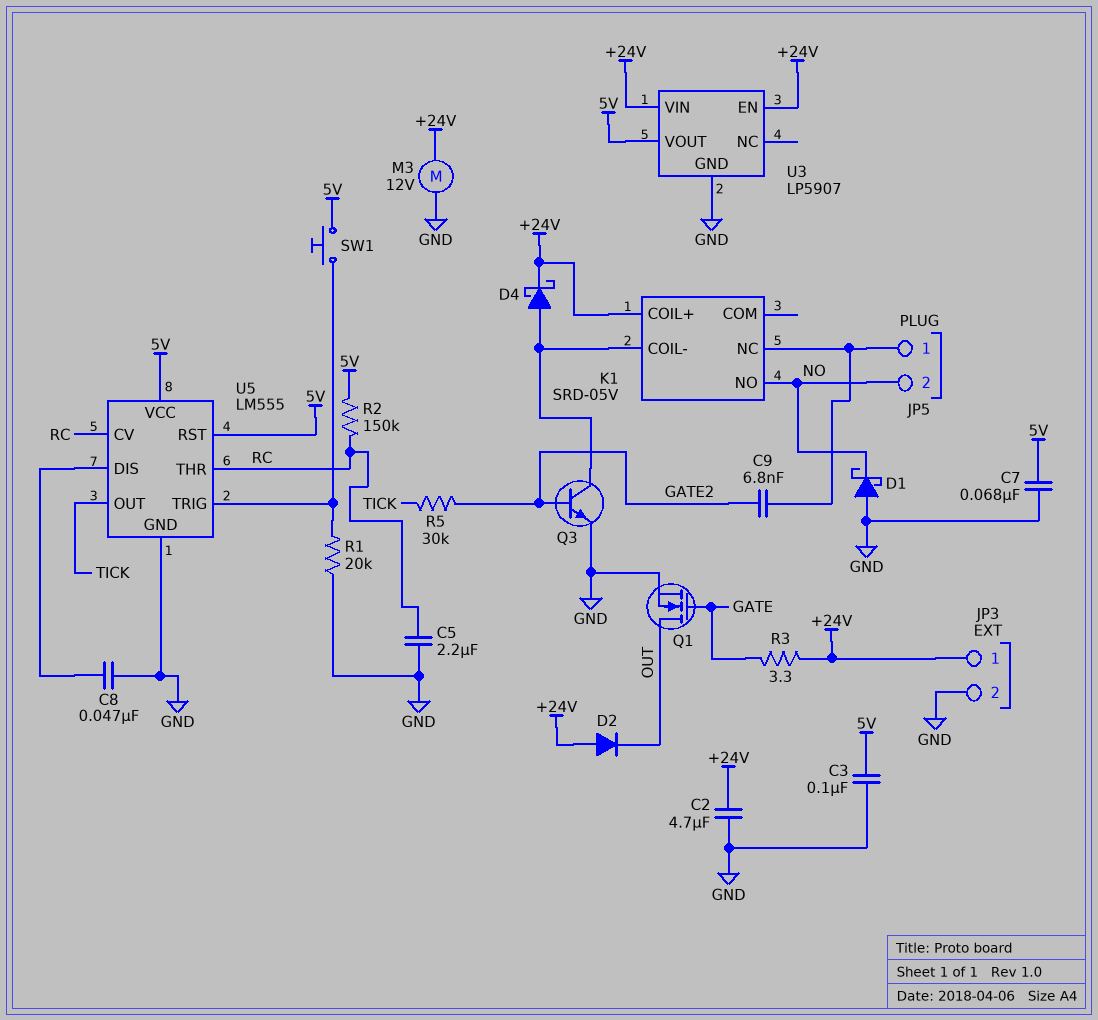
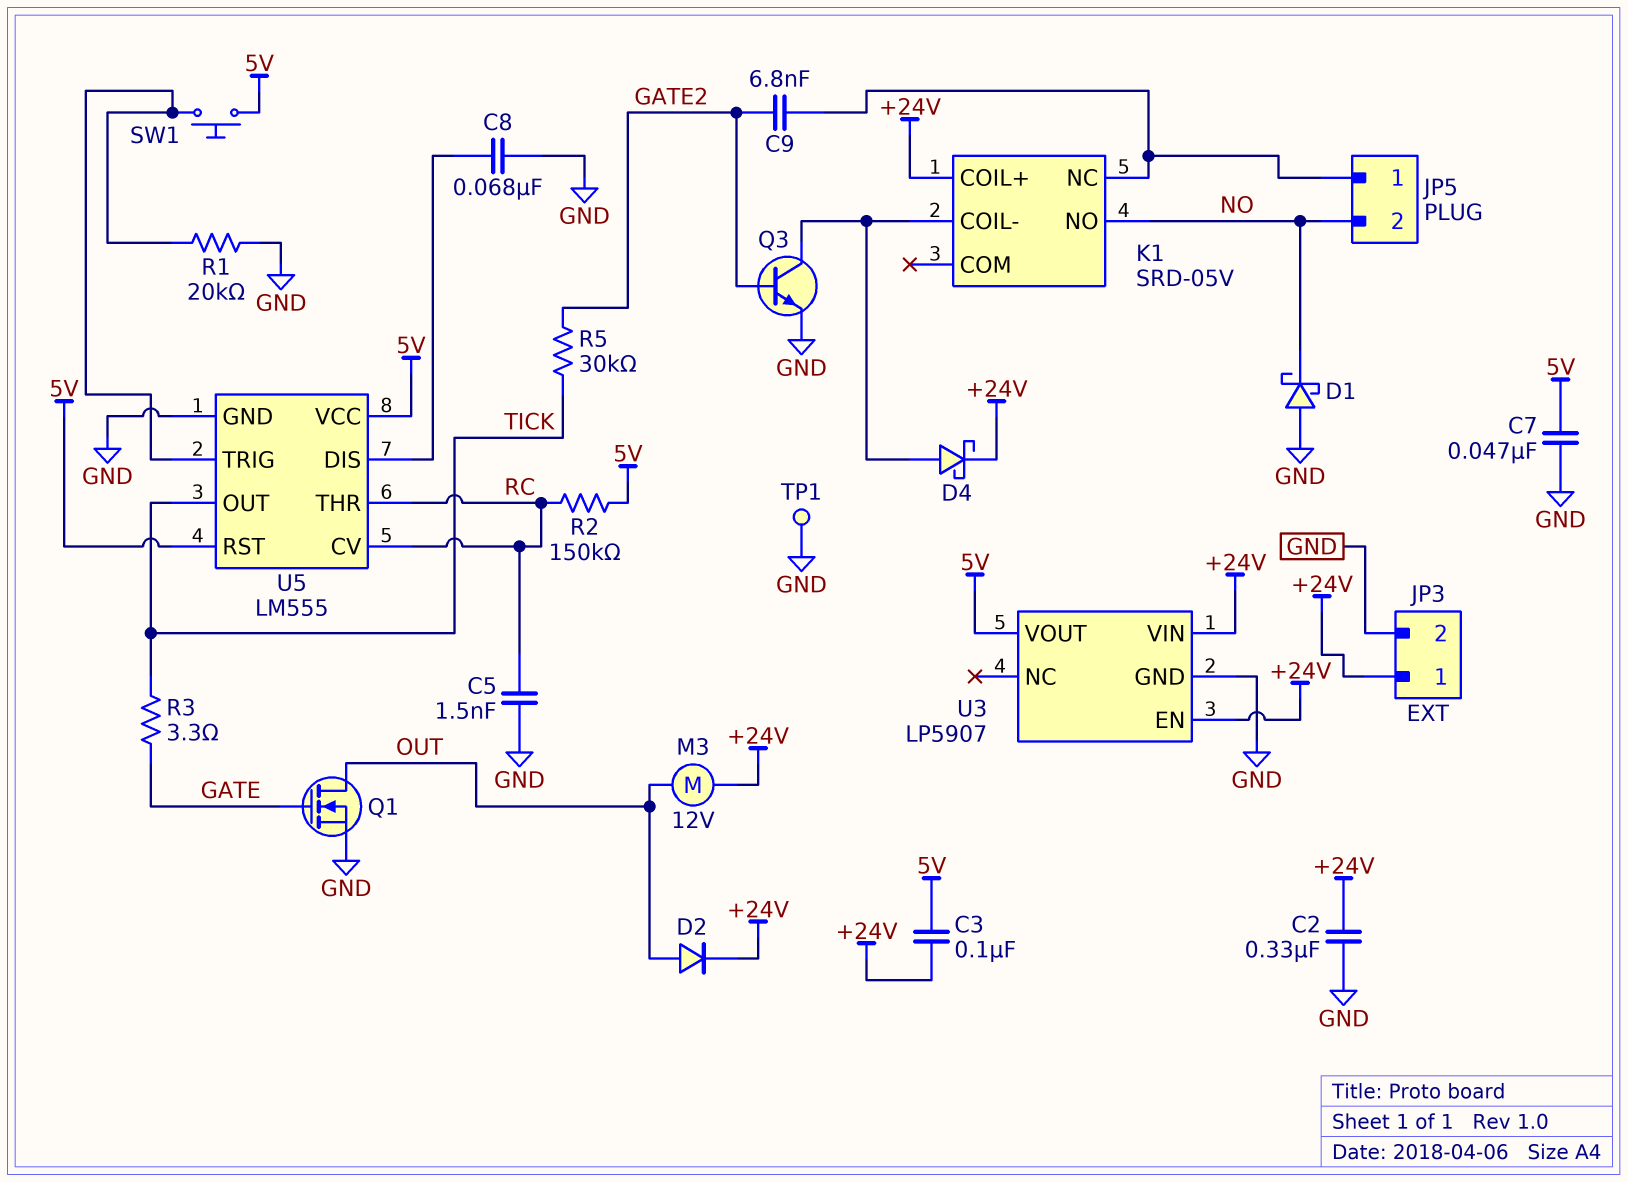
C2: 4.7uF (+24V, GND) -> 330nF (+24V, GND)
C3: 100nF (5V, GND) -> 100nF (+24V, 5V)
C5: 2.2uF (GND, RC) -> 1.5nF (GND, RC)
C7: 68nF (5V, GND) -> 47nF (5V, GND)
C8: 47nF (GND, U5/DIS) -> 68nF (GND, U5/DIS)
D2: diode (A +24V, K OUT) -> diode (A OUT, K +24V)
M3: motor 12V (+24V, GND) -> motor 12V (+24V, OUT)
R3: 3.3 (+24V, GATE) -> 3.3 (GATE, TICK)
TP1: none -> test point (GND)

